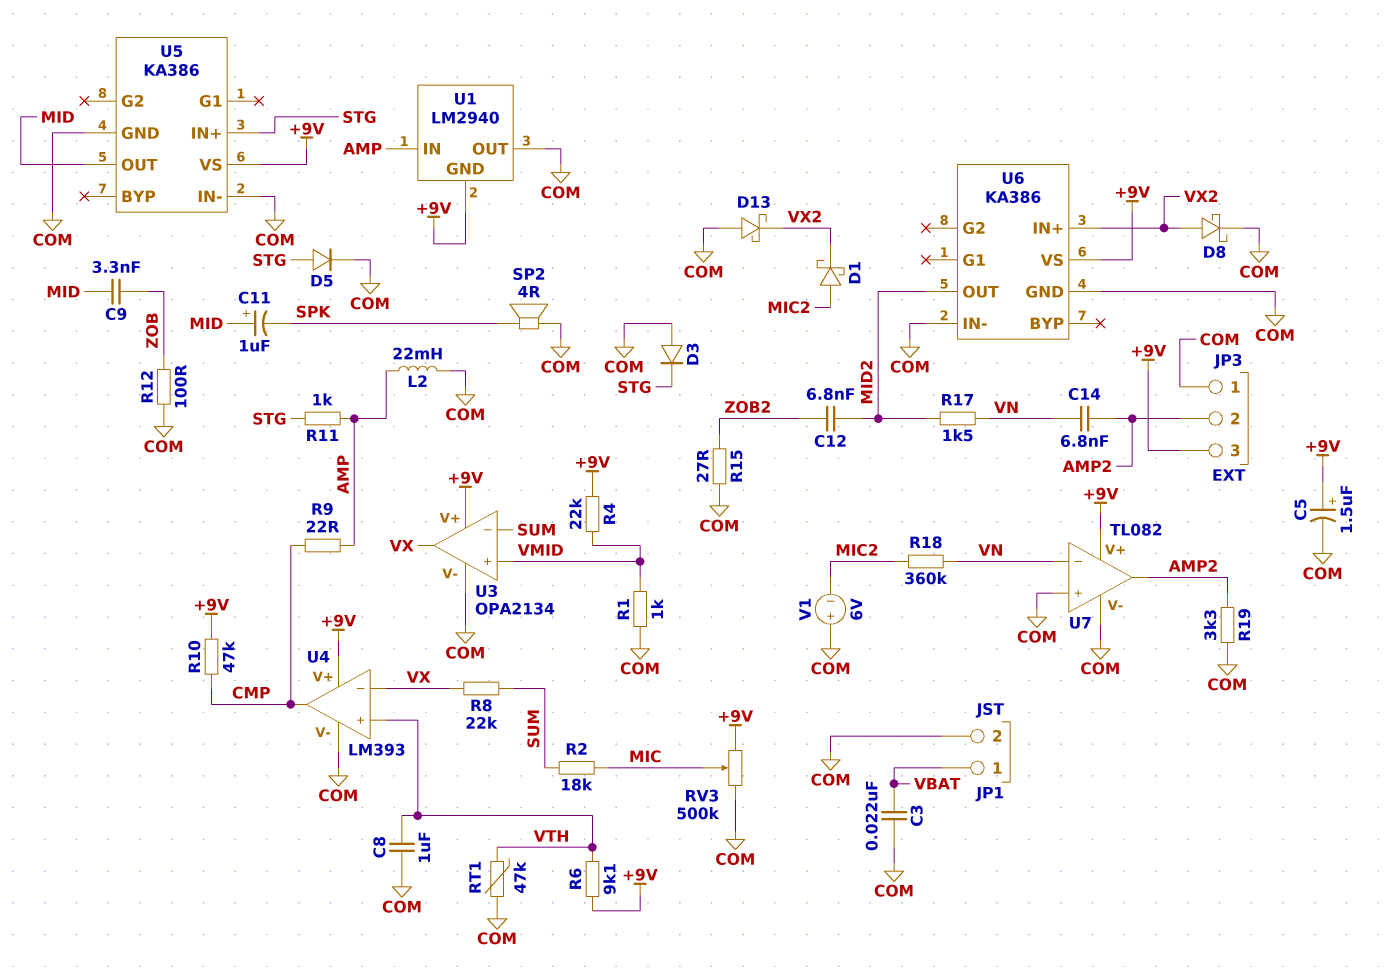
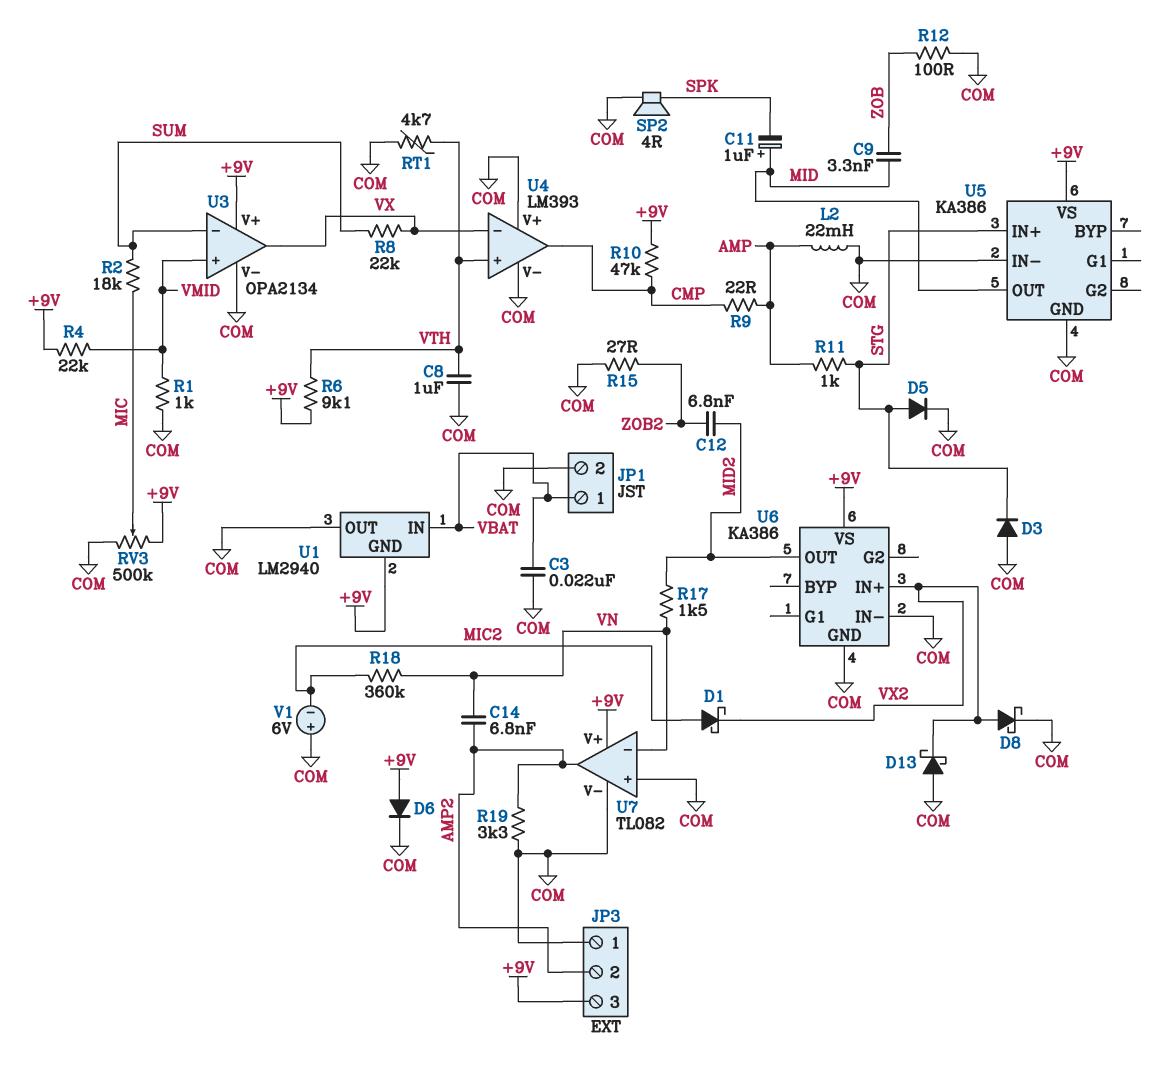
C5: 1.5uF (plus +9V, minus COM) -> none
D6: none -> diode (A +9V, K COM)
RT1: 47k (COM, VTH) -> 4.7k (COM, VTH)
U1 pin IN: AMP -> VBAT
U4 pin V+: +9V -> COM

